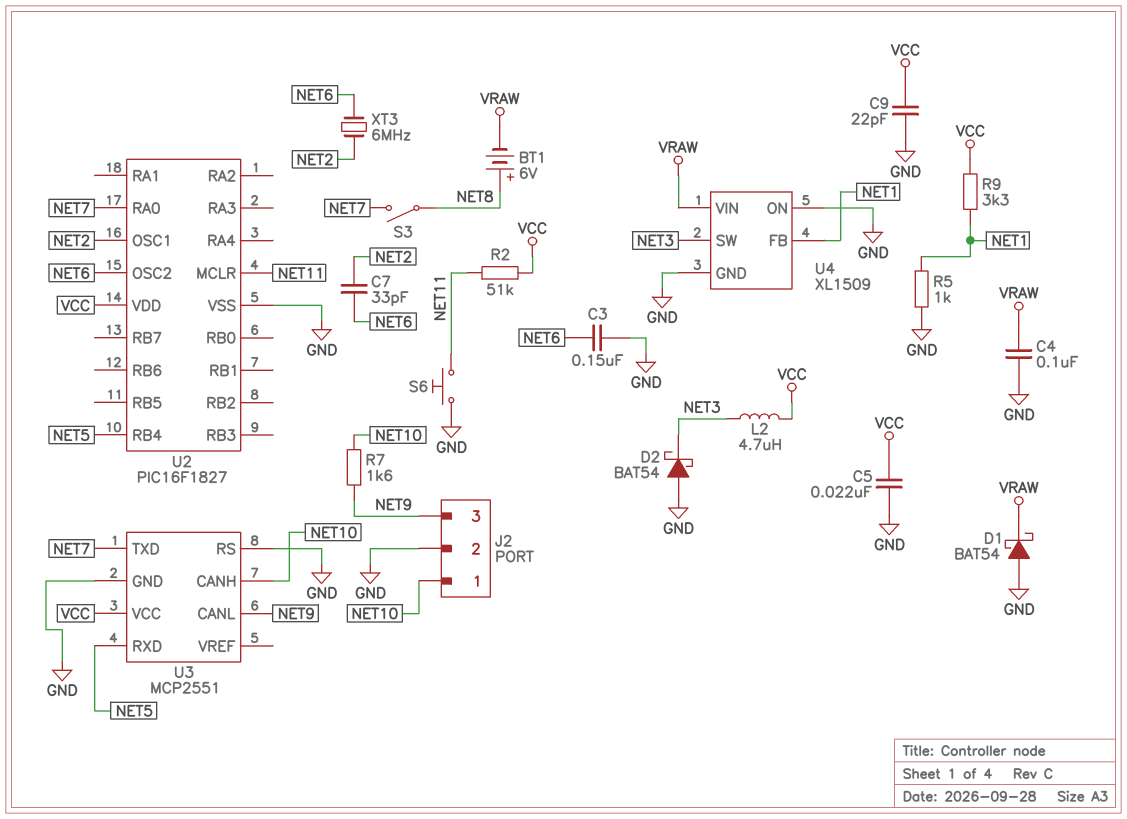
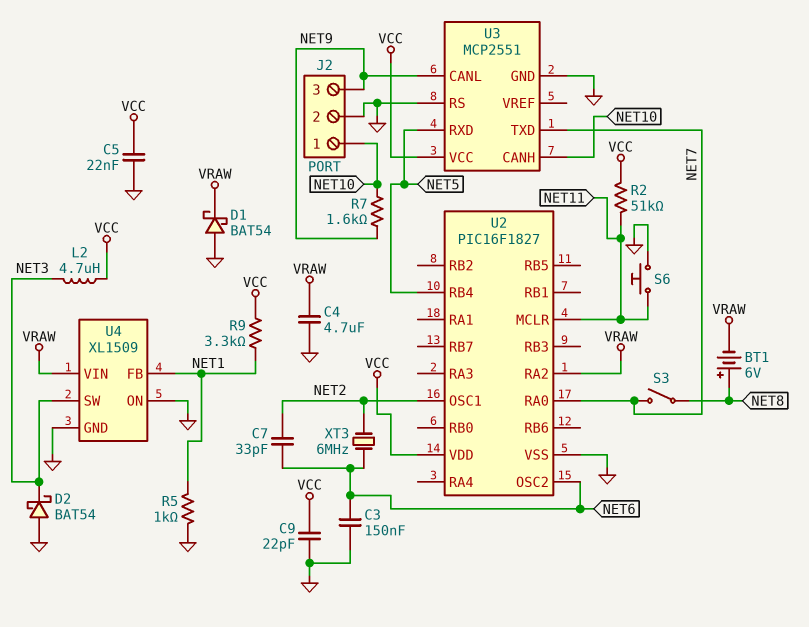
C4: 100nF (GND, VRAW) -> 4.7uF (GND, VRAW)
U2 pin RA2: none -> VRAW

